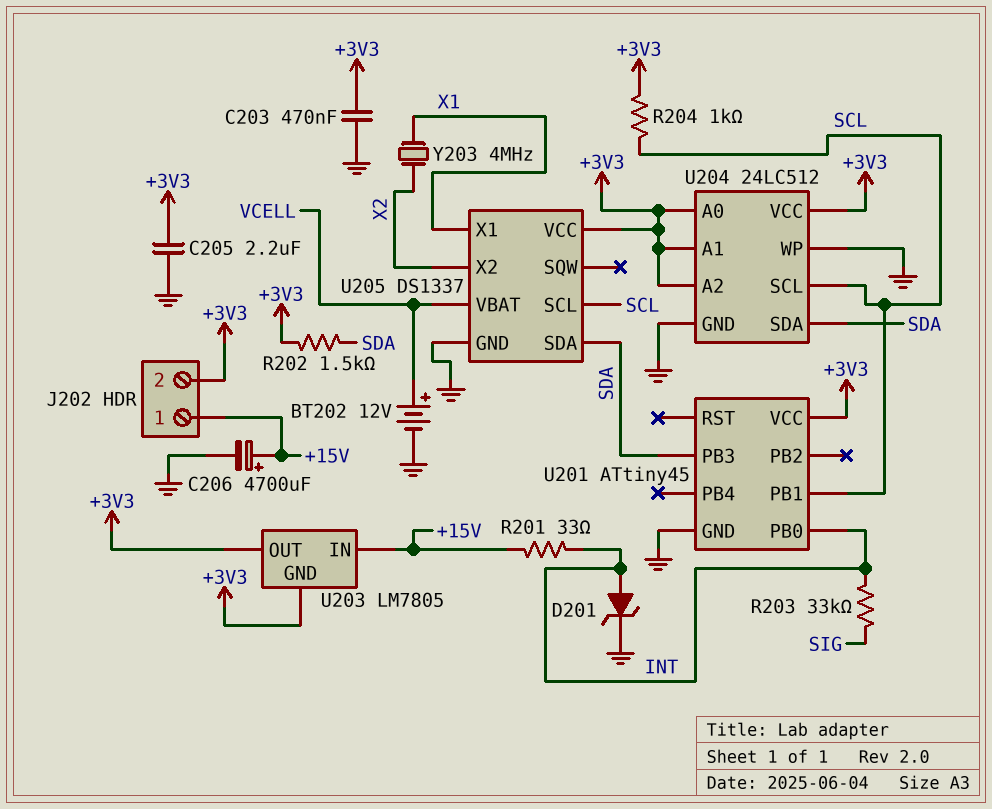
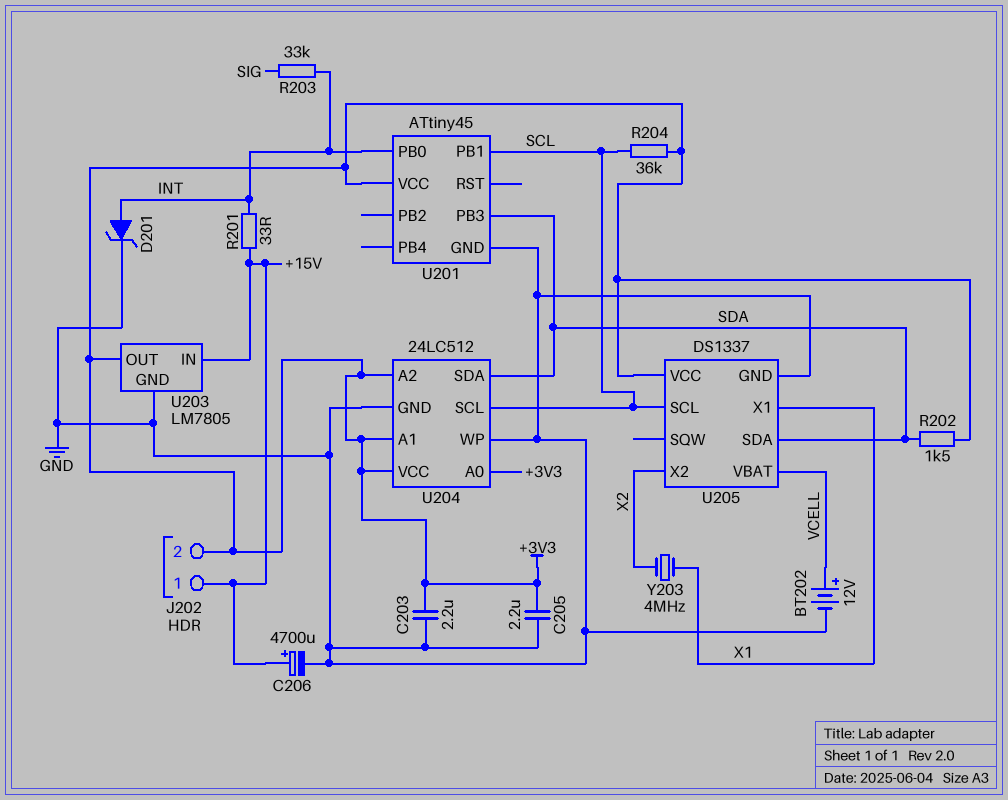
C203: 470nF (+3V3, GND) -> 2.2uF (+3V3, GND)
R204: 1k (+3V3, SCL) -> 36k (+3V3, SCL)
U203 pin GND: +3V3 -> GND

